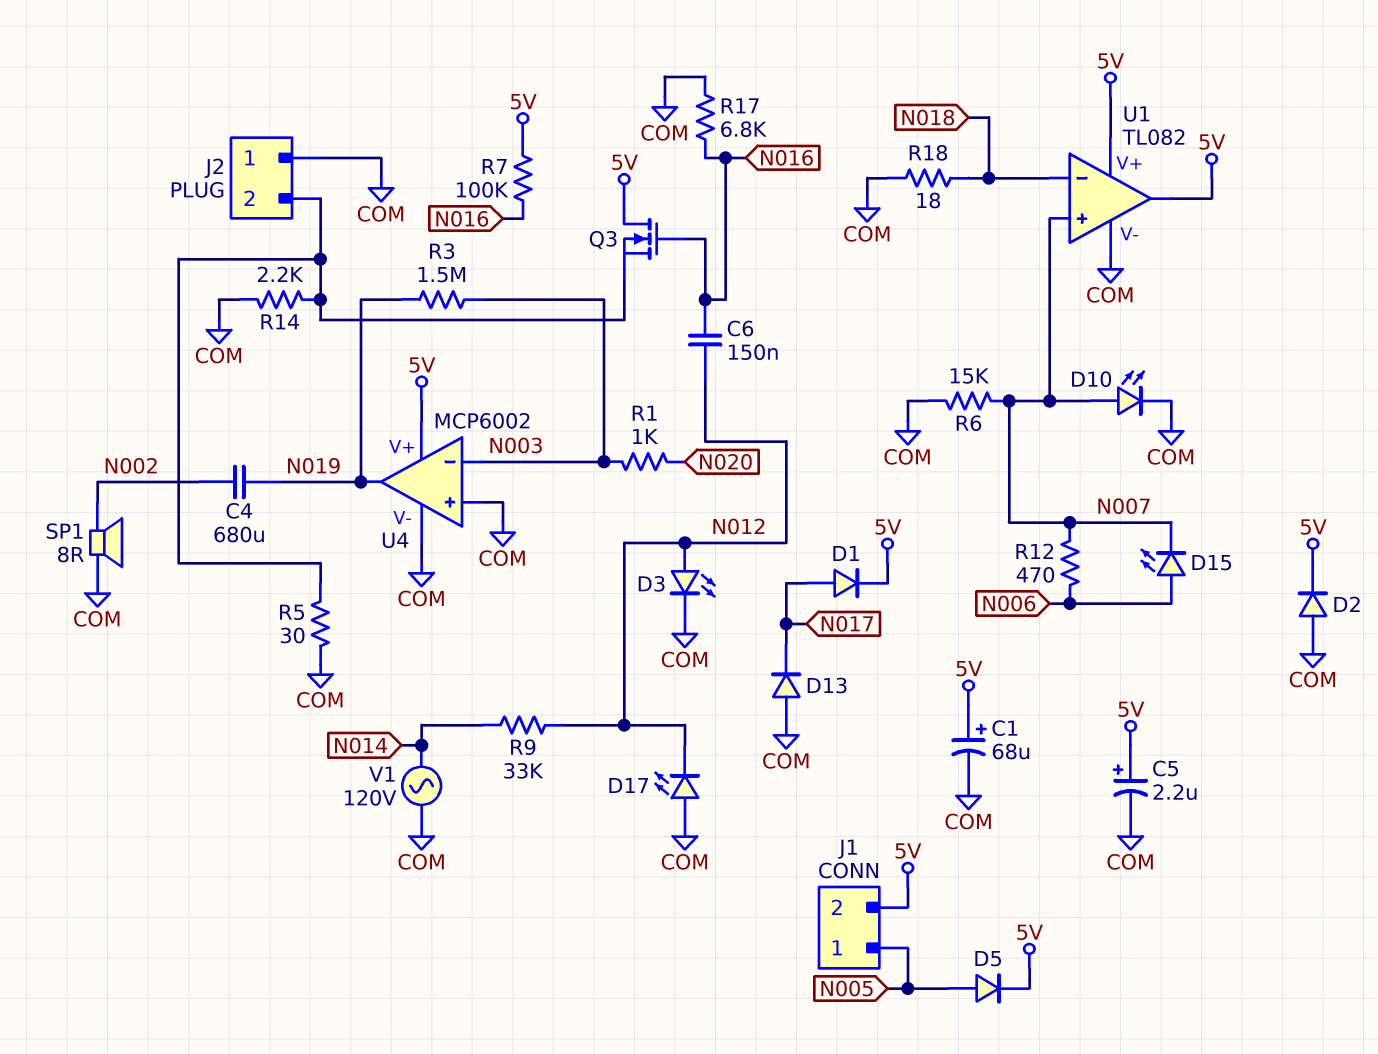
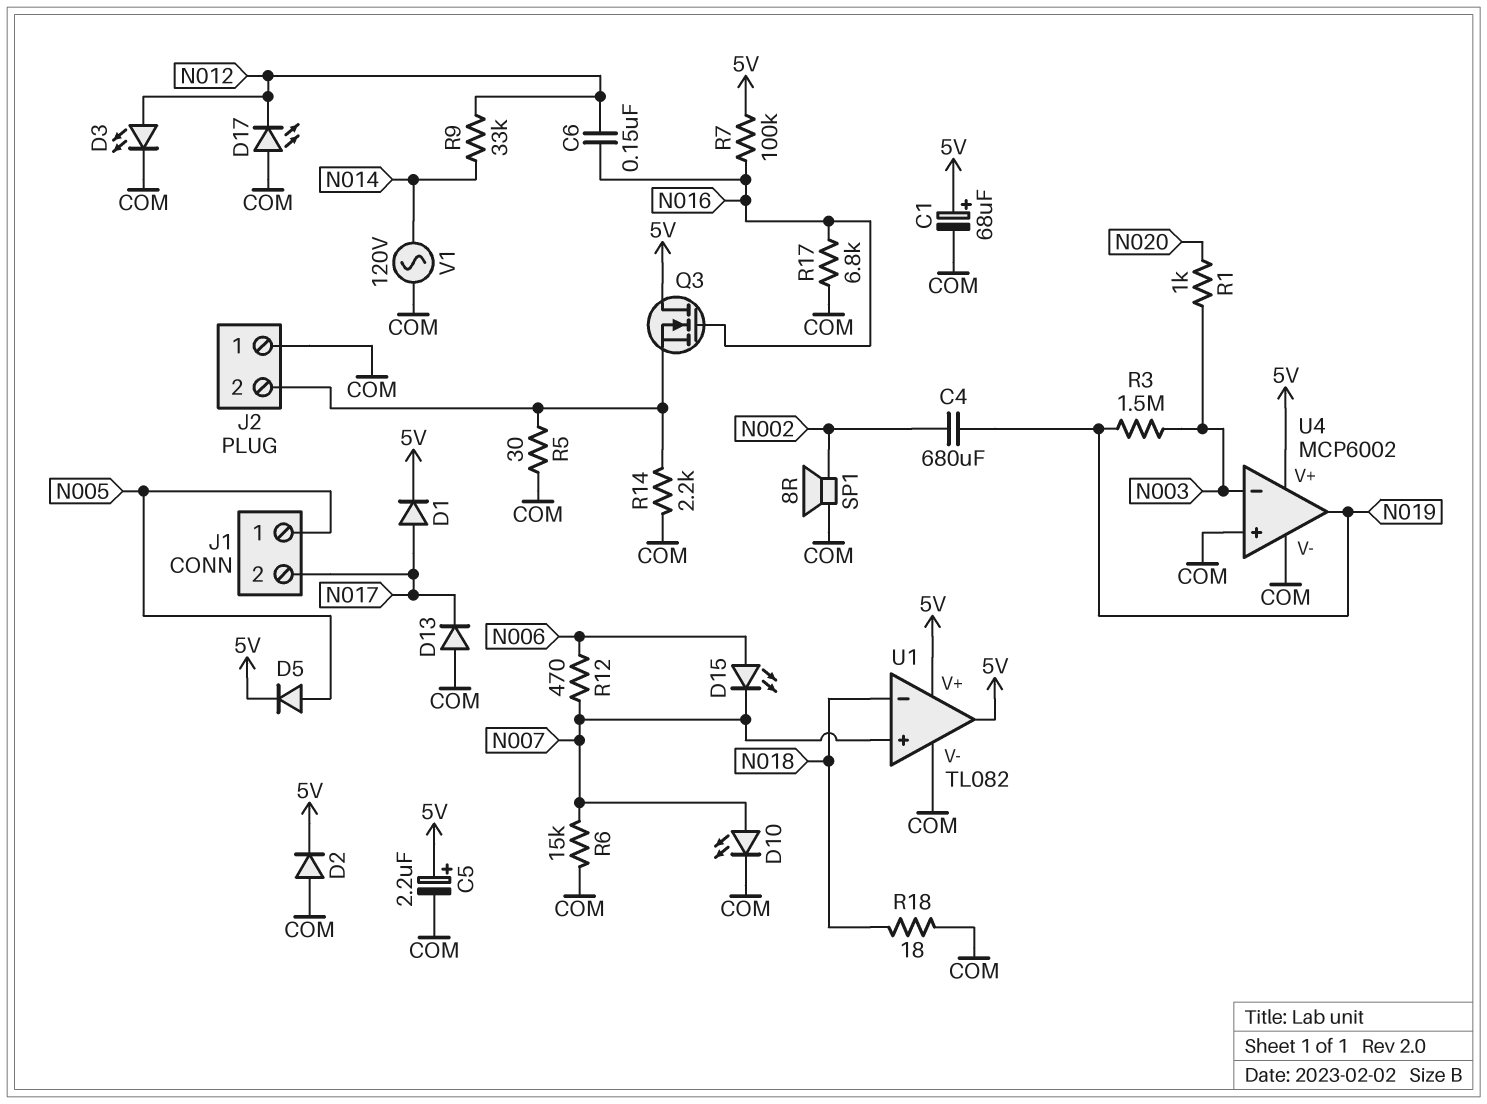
J1 pin 2: 5V -> N017

